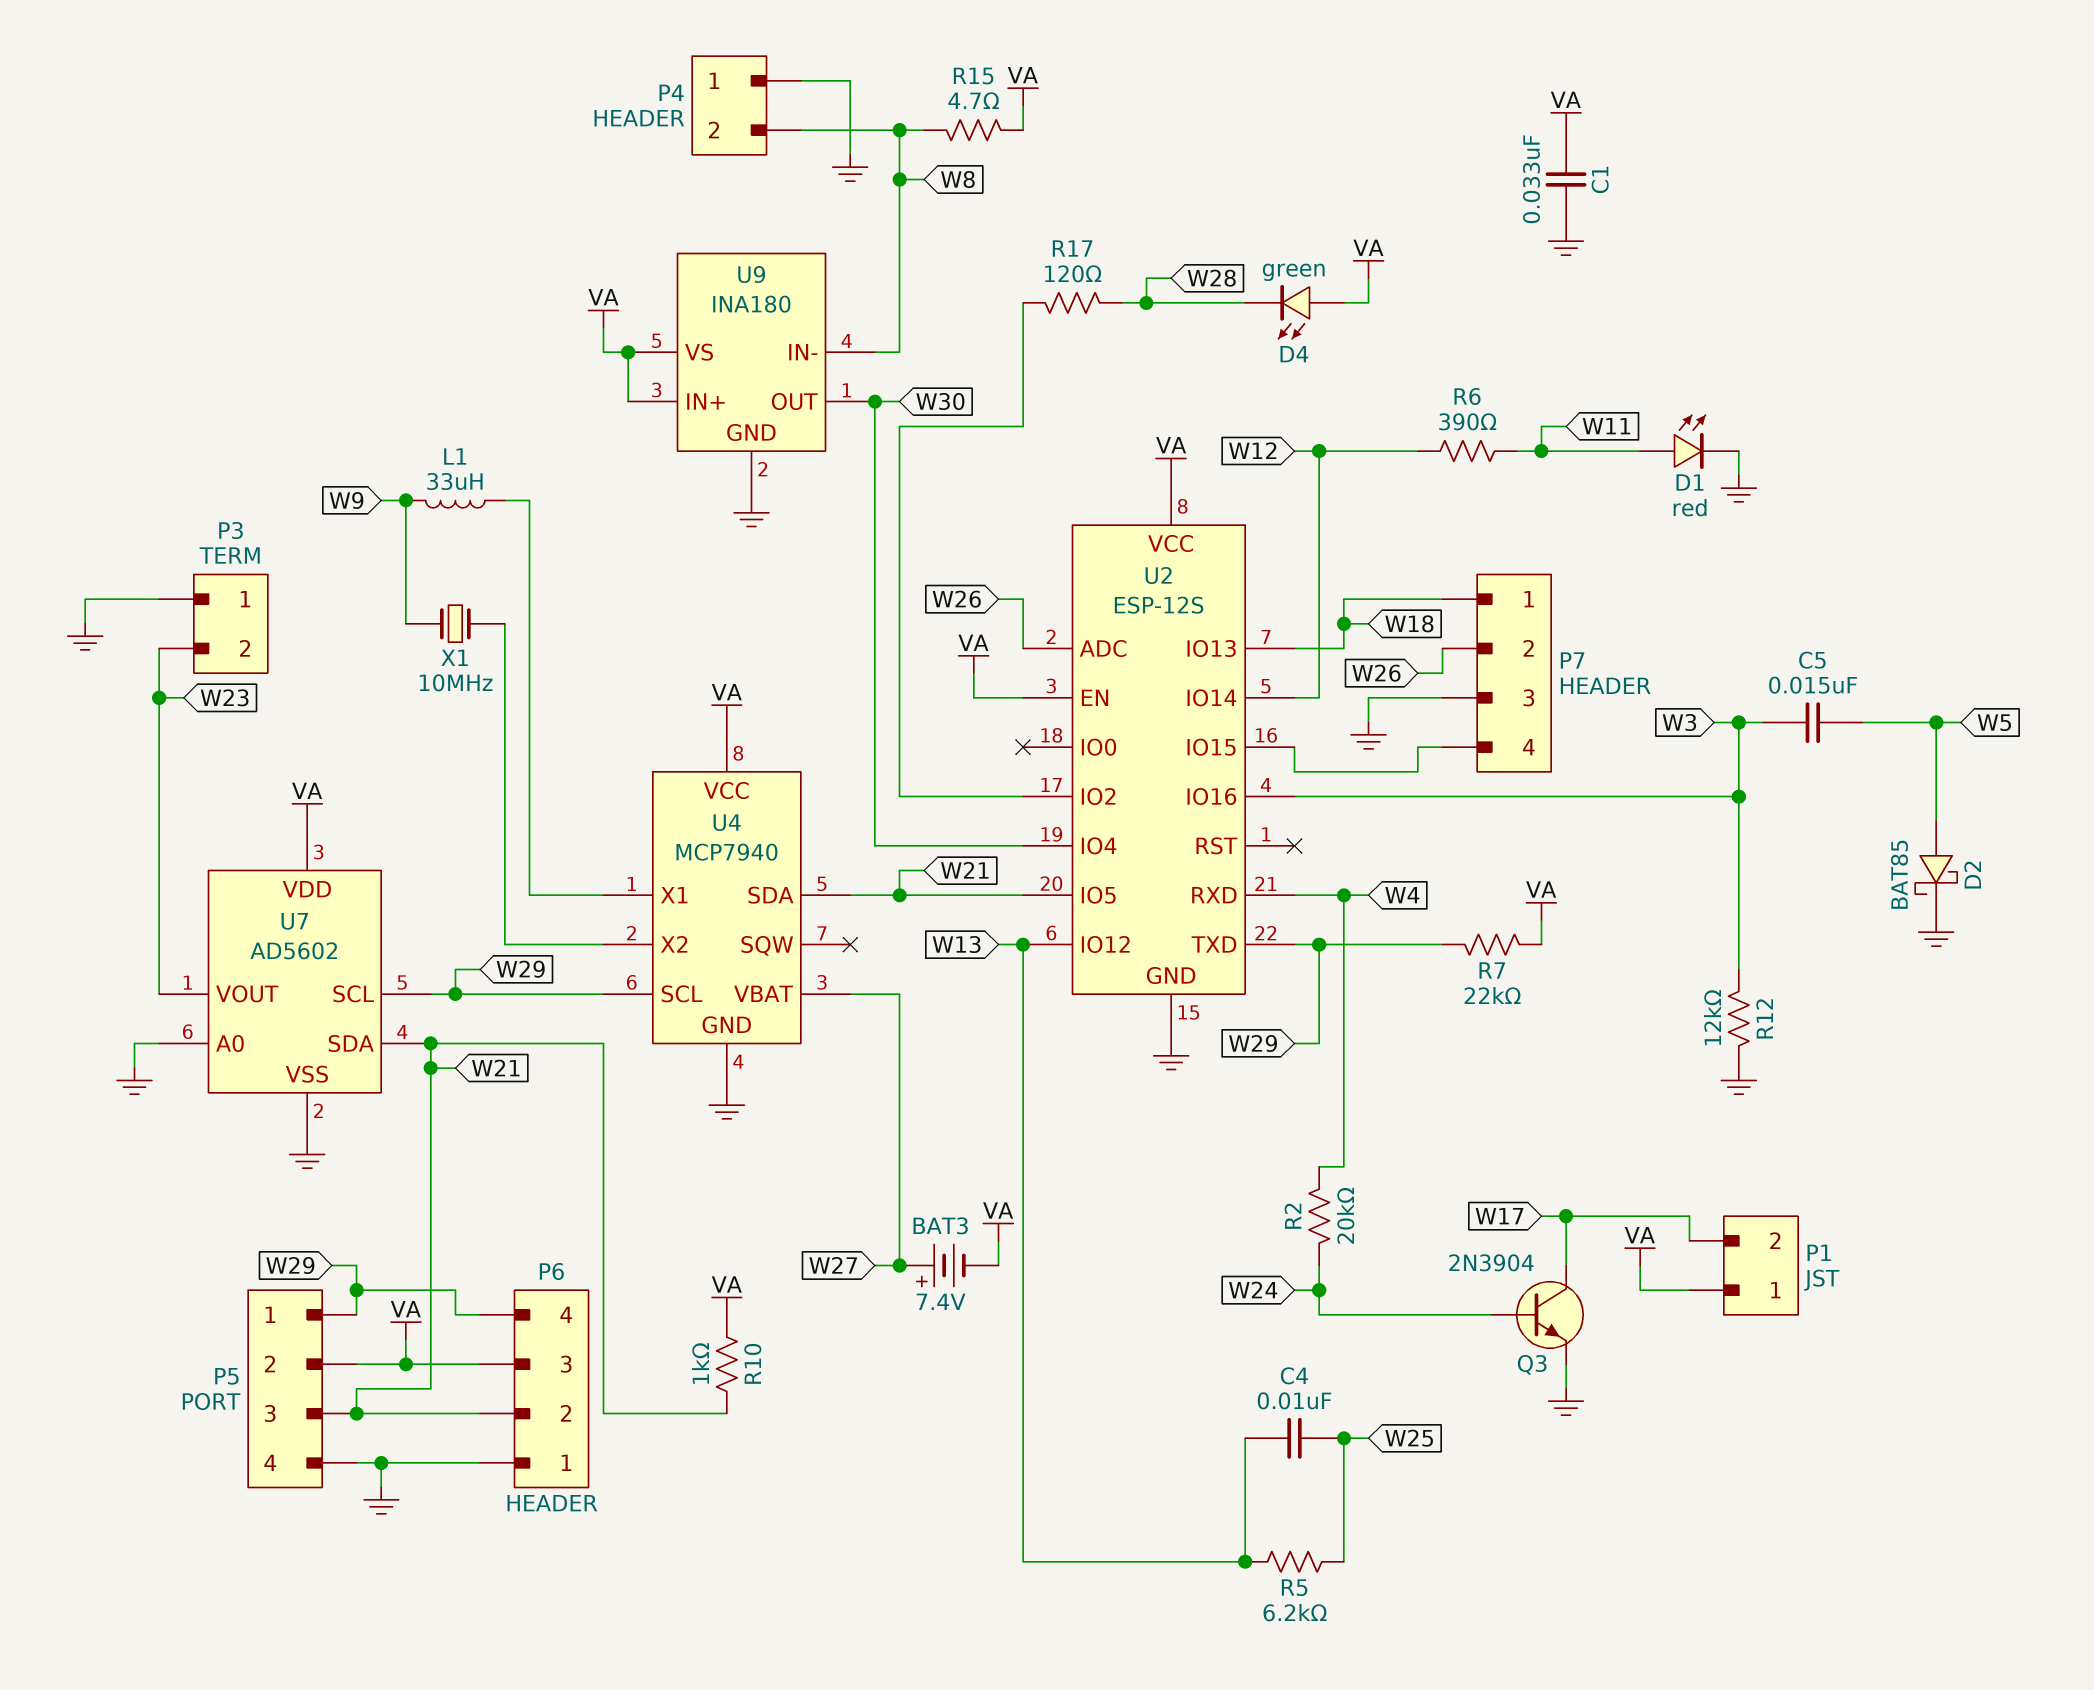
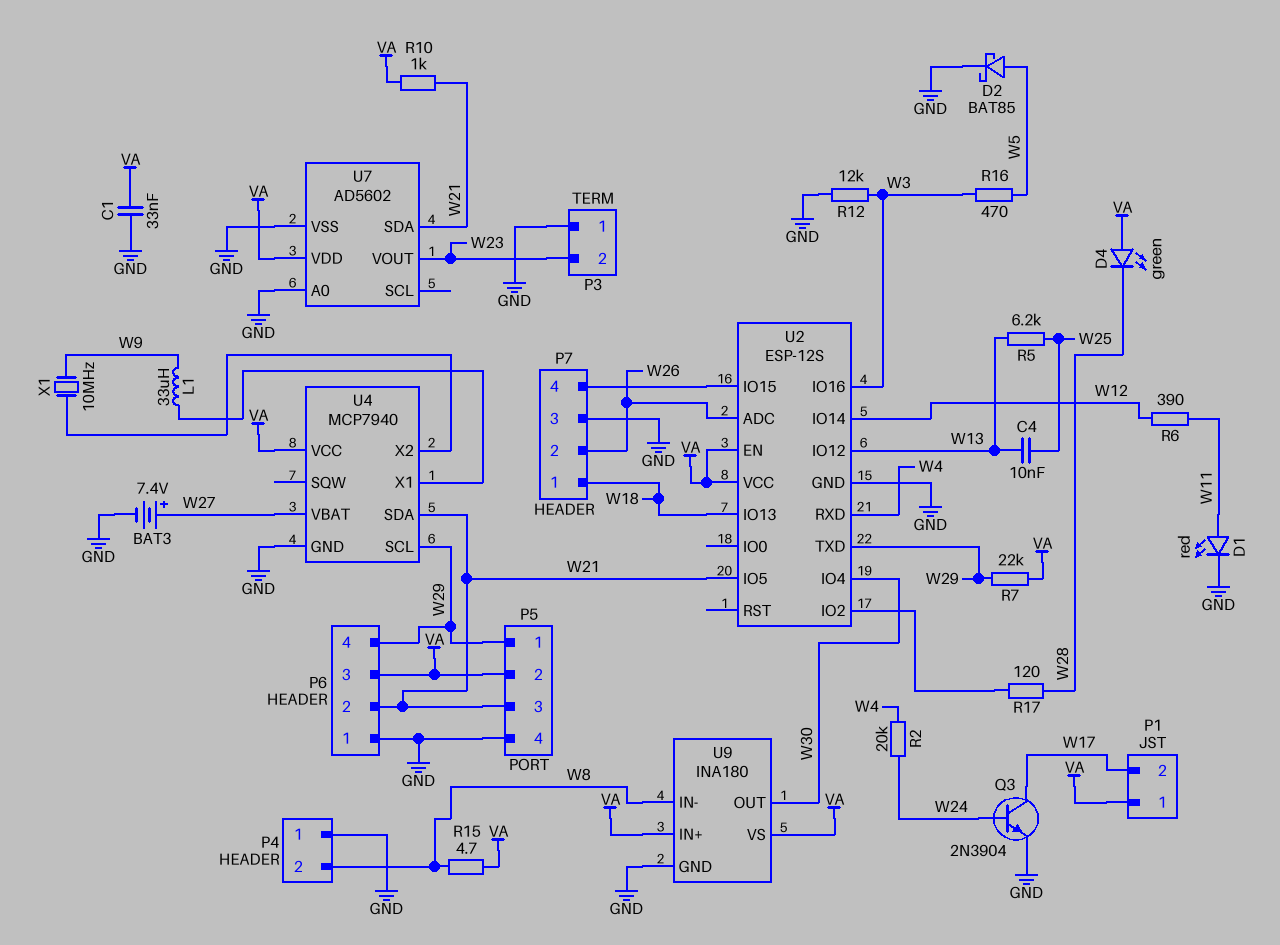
BAT3: 7.4V (plus W27, minus VA) -> 7.4V (plus W27, minus GND)
C5: 15nF (W3, W5) -> none
R16: none -> 470 (W3, W5)
U7 pin SCL: W29 -> none

